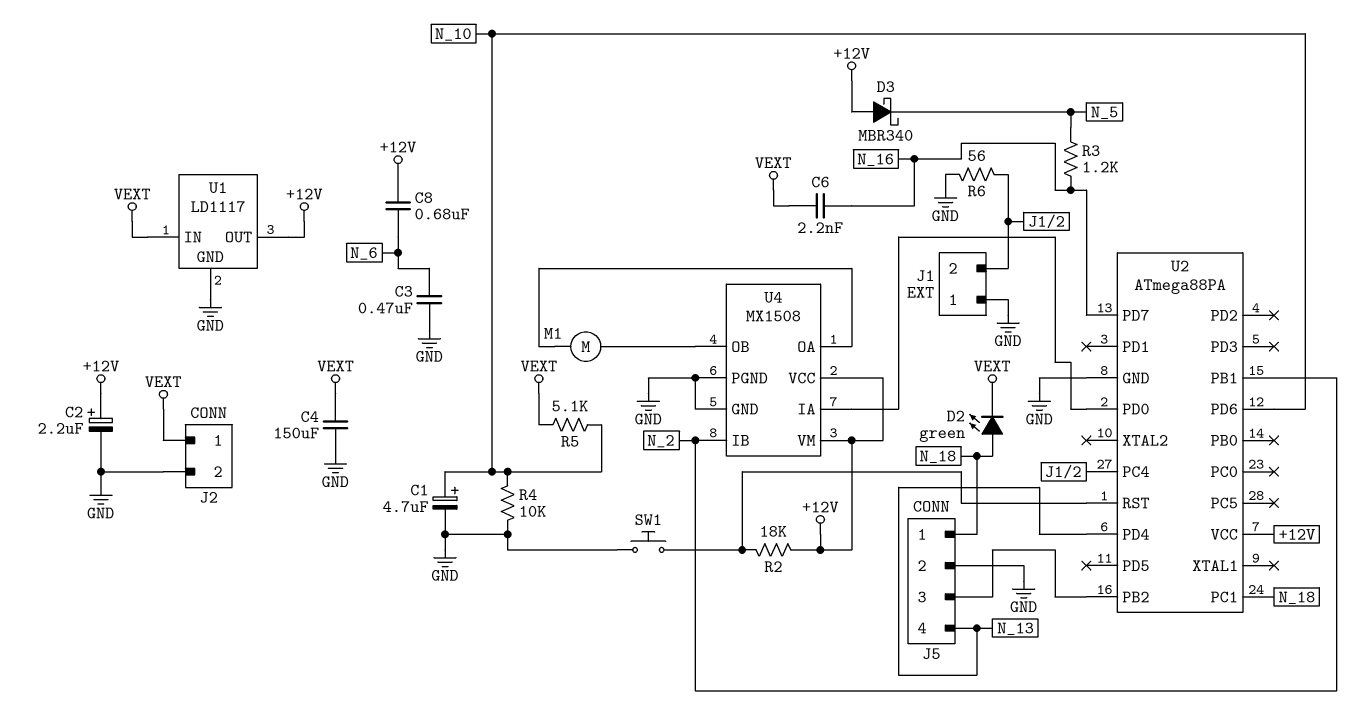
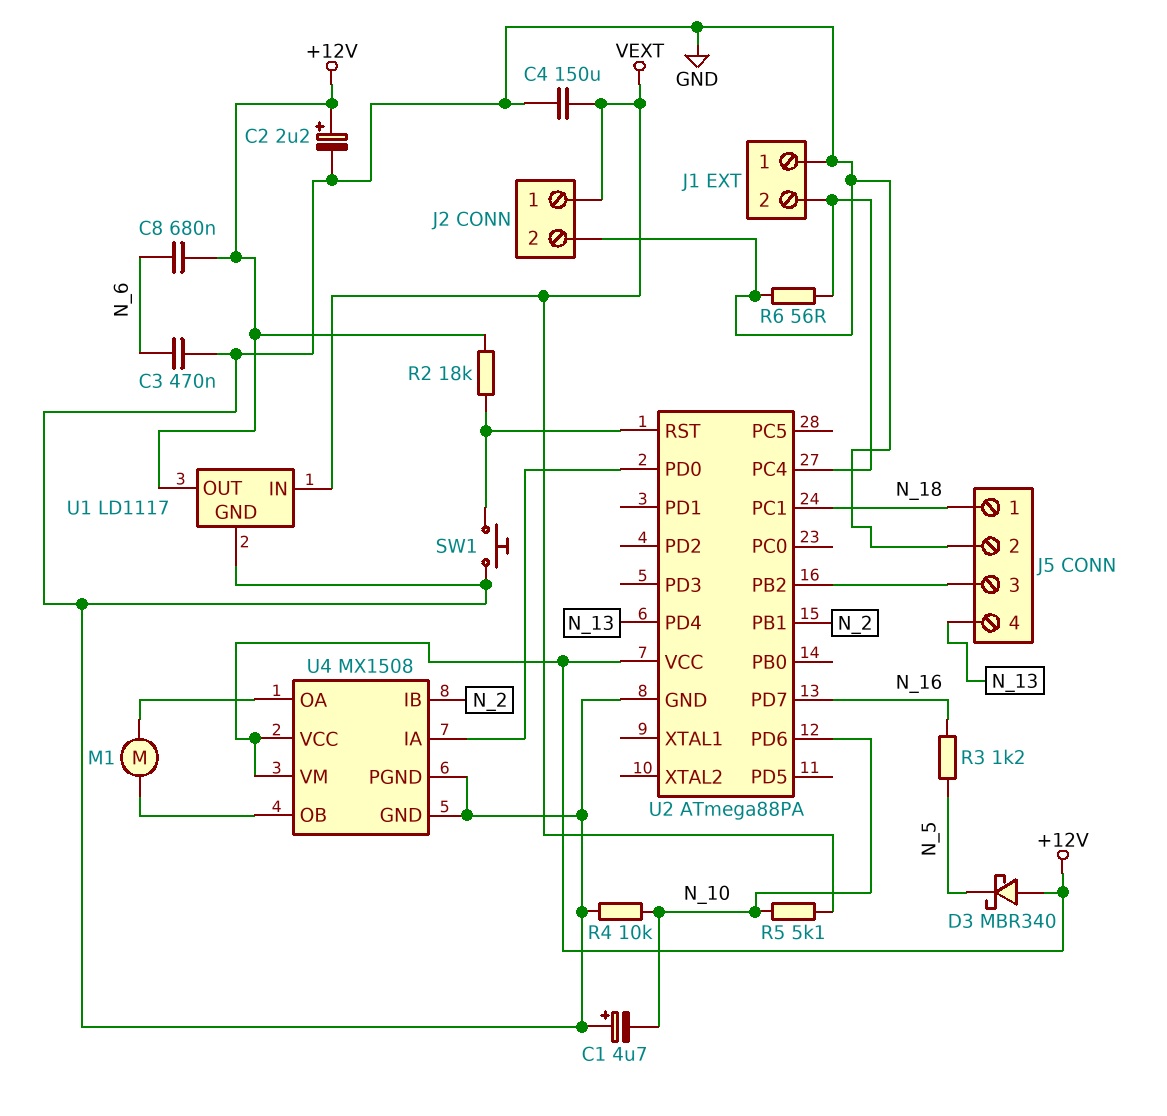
C1: 4.7uF (plus N_10, minus GND) -> 4.7uF (plus GND, minus N_10)
C6: 2.2nF (N_16, VEXT) -> none
D2: LED green (A N_18, K VEXT) -> none

